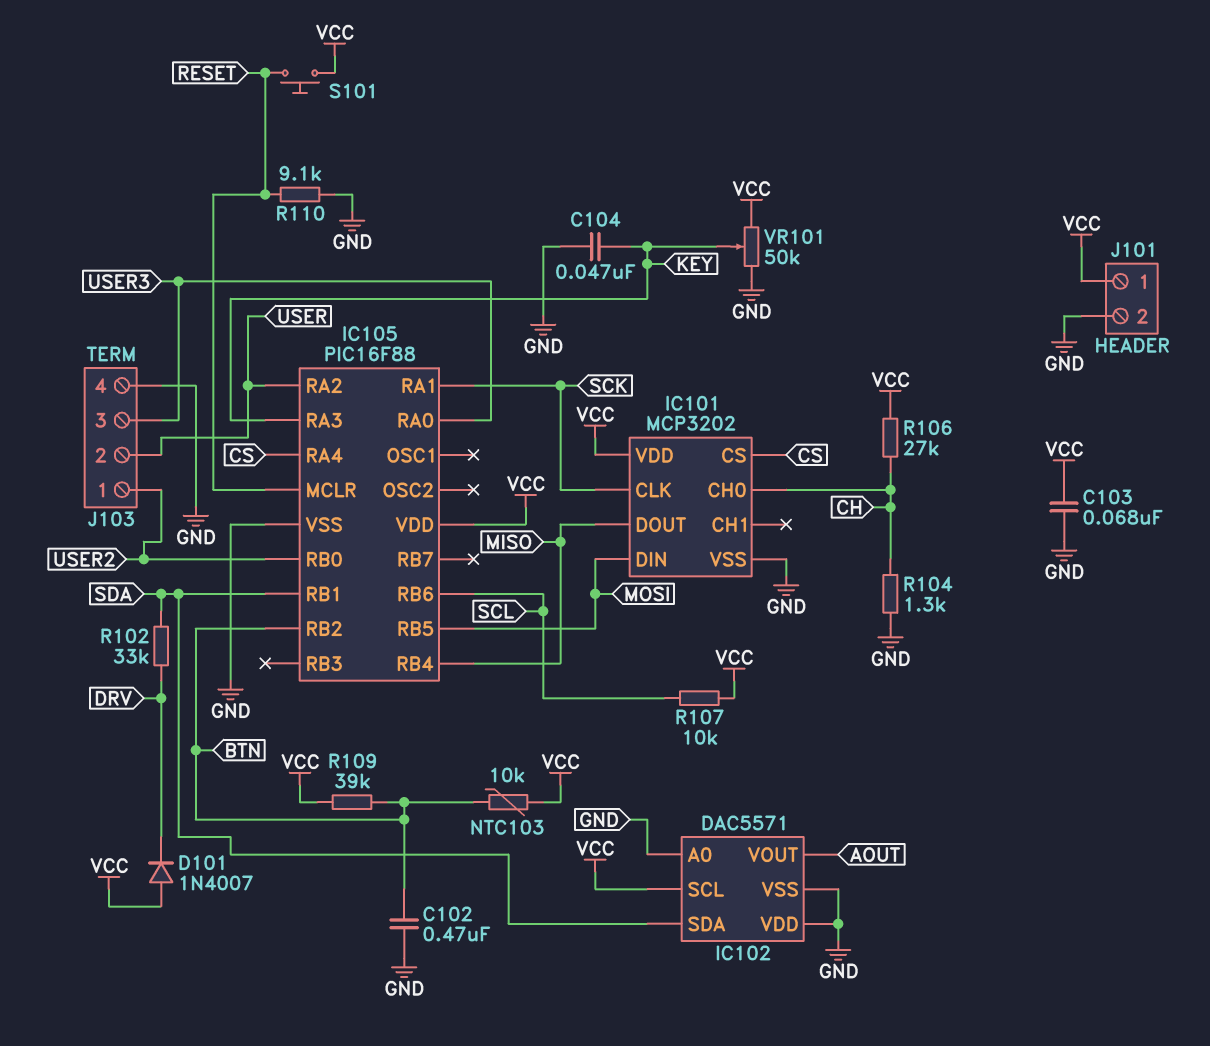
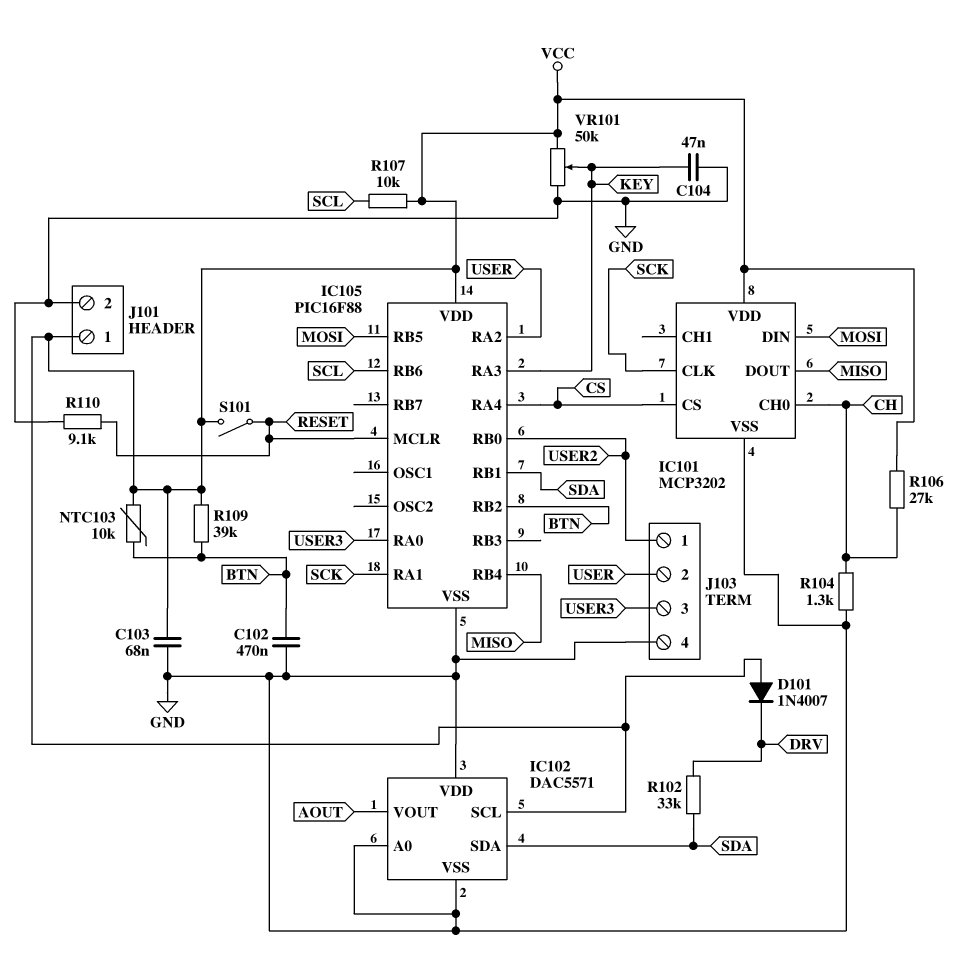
S101: button (RESET, VCC) -> switch (RESET, VCC)

